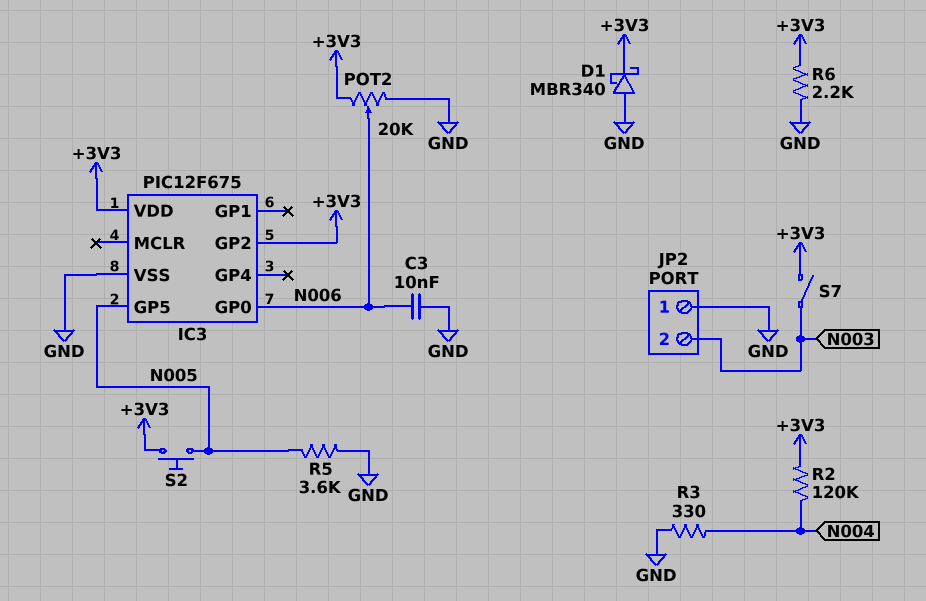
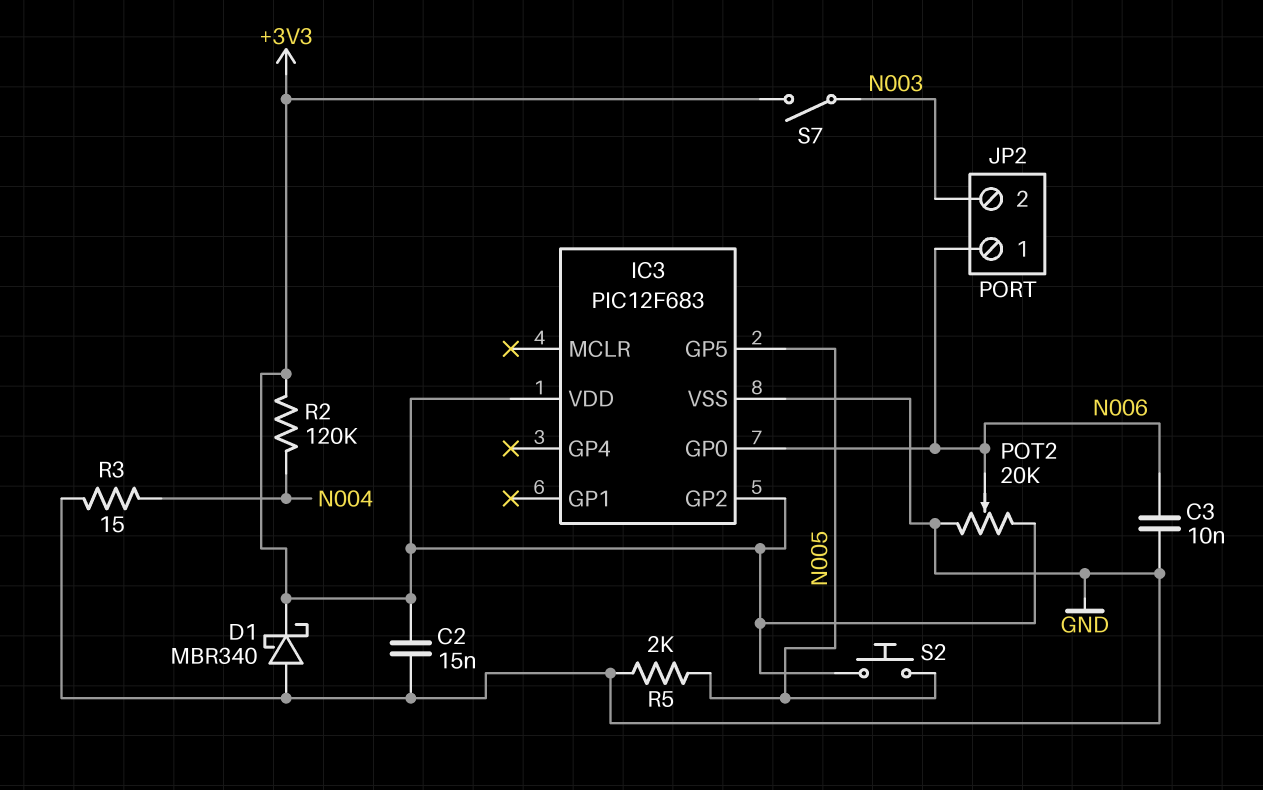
C2: none -> 15nF (+3V3, GND)
IC3: PIC12F675 -> PIC12F683
JP2 pin 1: GND -> N006
R3: 330 (GND, N004) -> 15 (GND, N004)
R5: 3.6k (GND, N005) -> 2k (GND, N005)
R6: 2.2k (+3V3, GND) -> none

